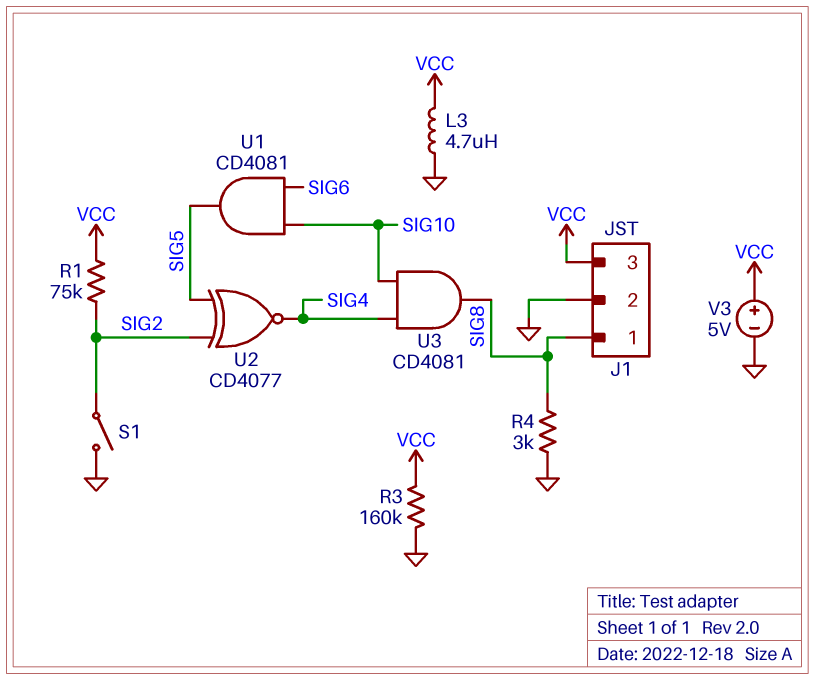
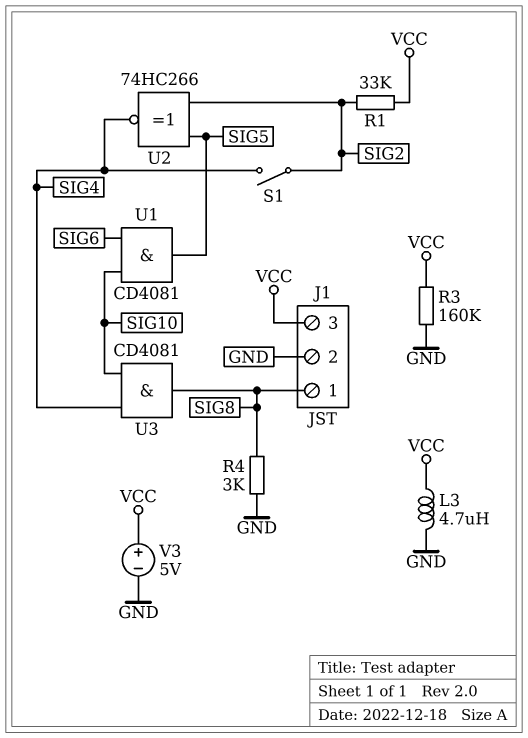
R1: 75k (SIG2, VCC) -> 33k (SIG2, VCC)
S1: switch (GND, SIG2) -> switch (SIG2, SIG4)
U2: XNOR CD4077 (in SIG2, in SIG5, out SIG4) -> XNOR 74HC266 (in SIG2, in SIG5, out SIG4)

